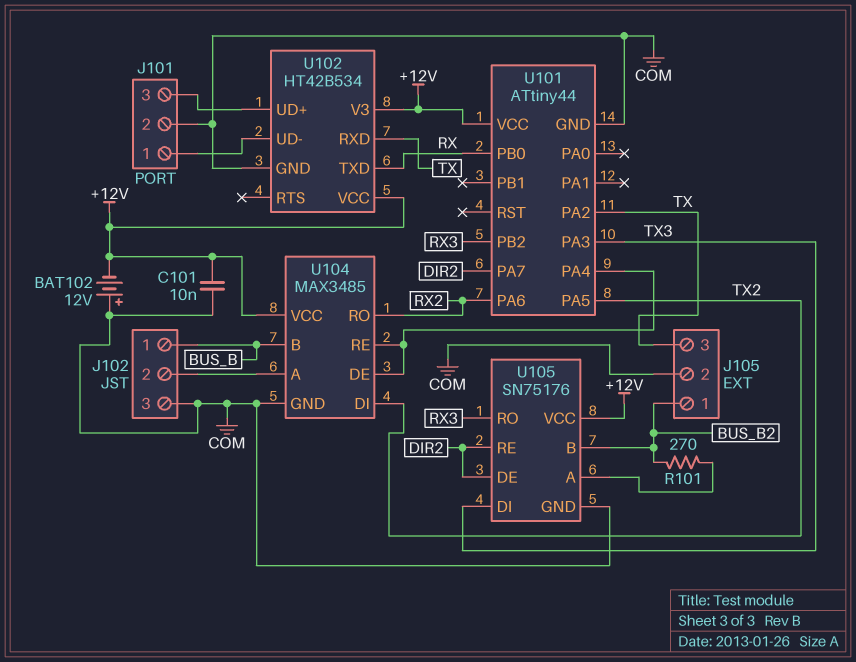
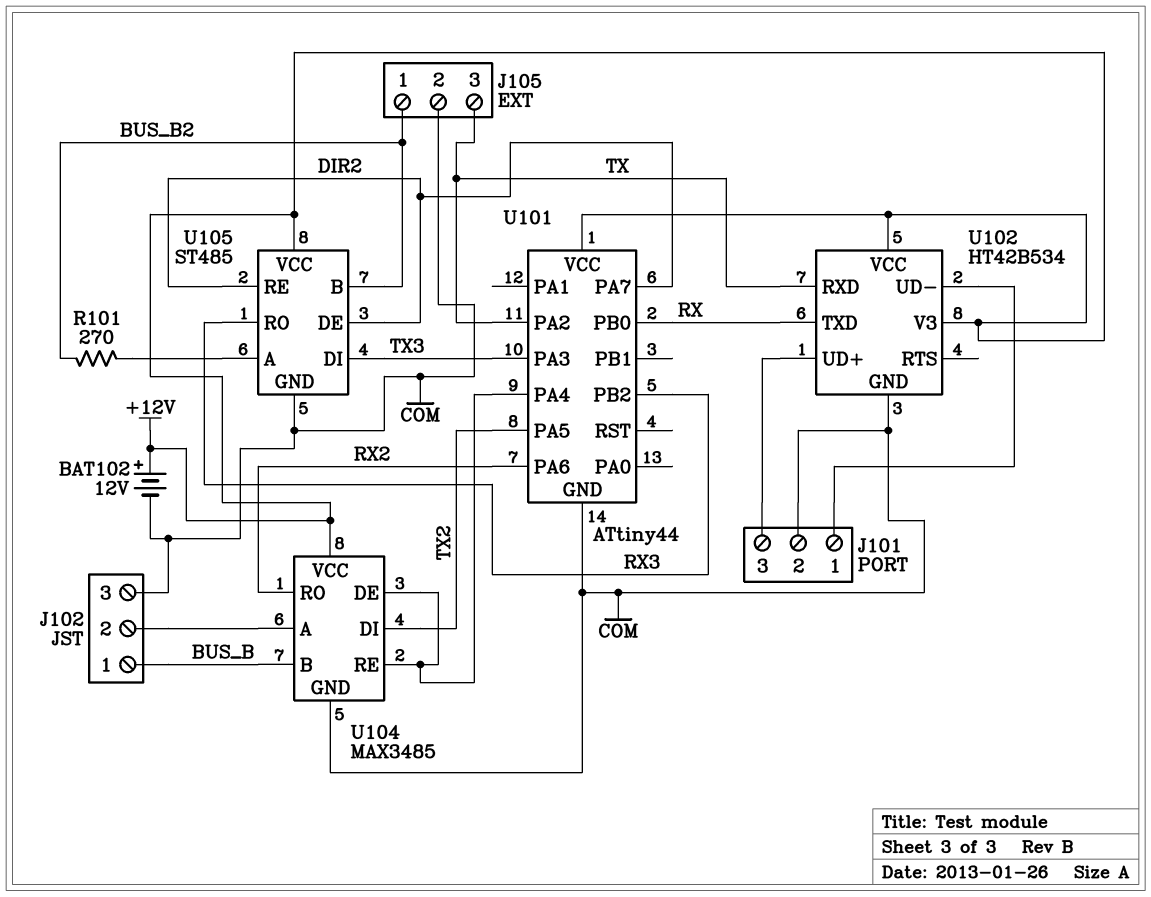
BAT102: 12V (plus COM, minus +12V) -> 12V (plus +12V, minus COM)
C101: 10nF (+12V, COM) -> none
U105: SN75176 -> ST485

